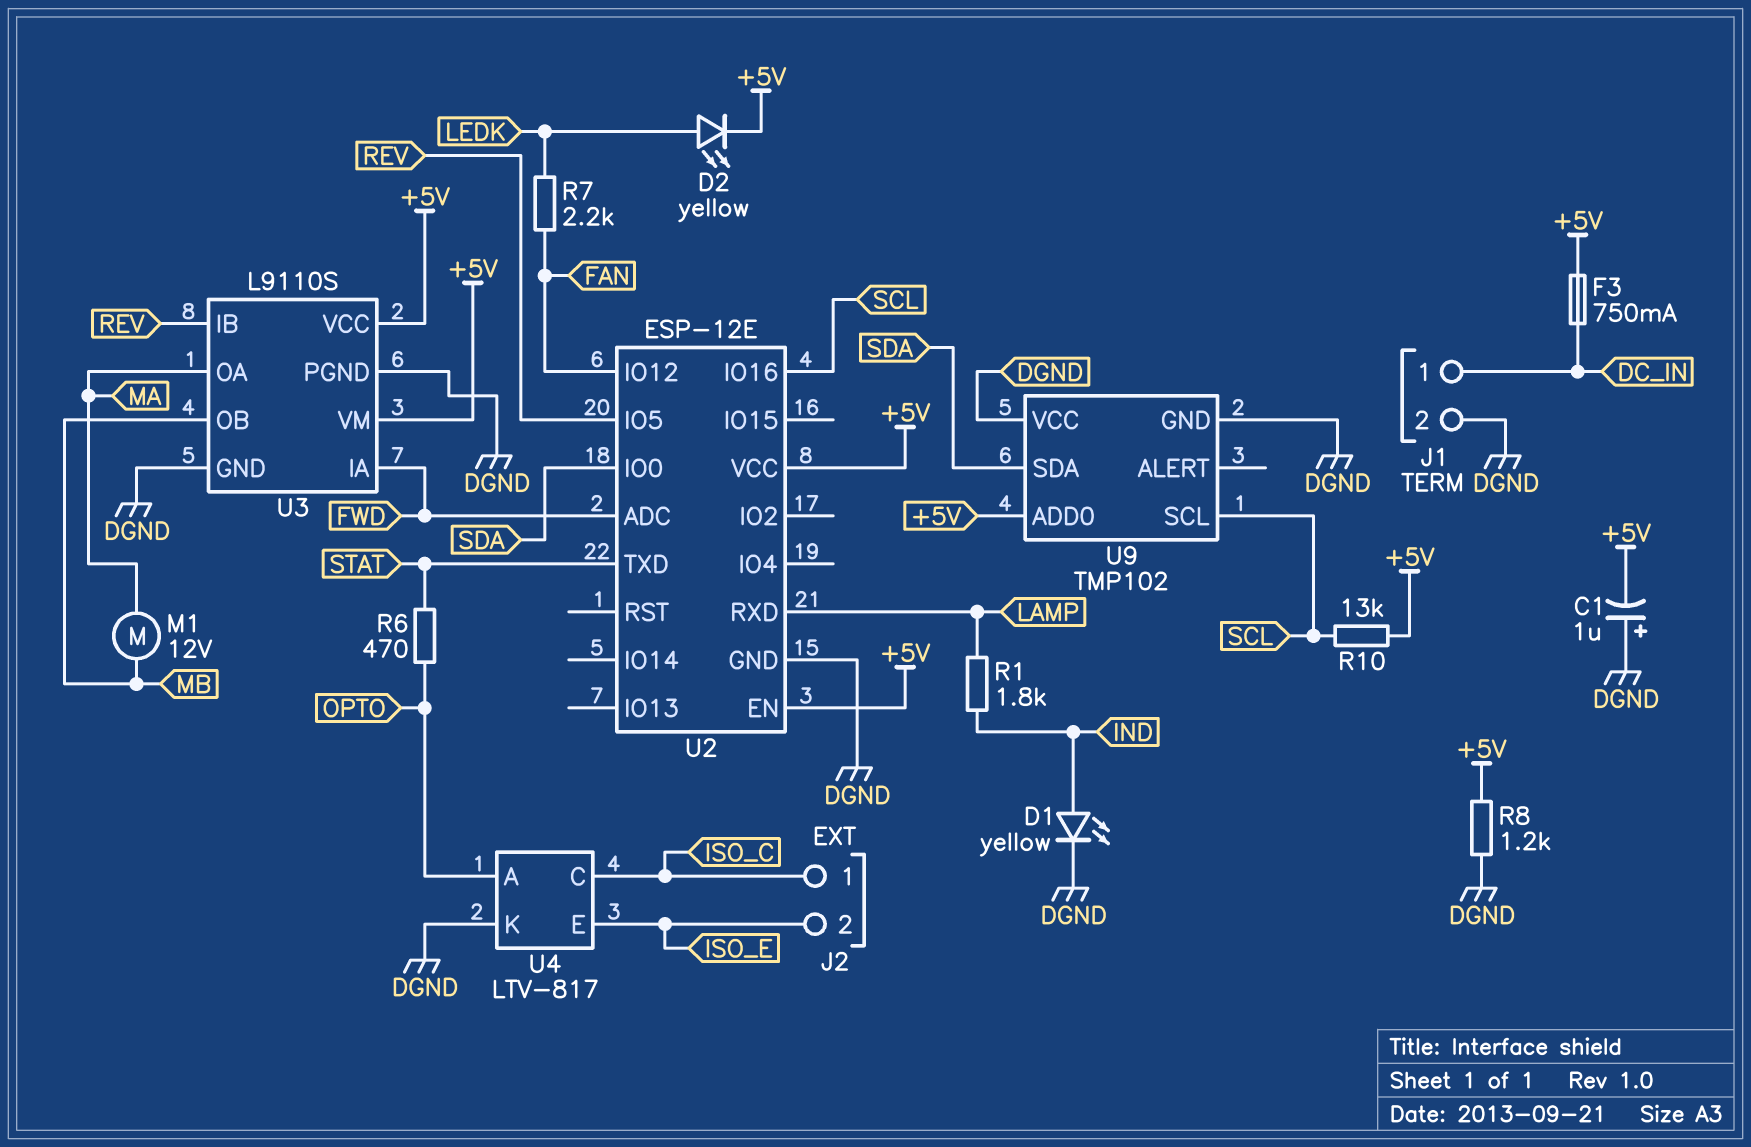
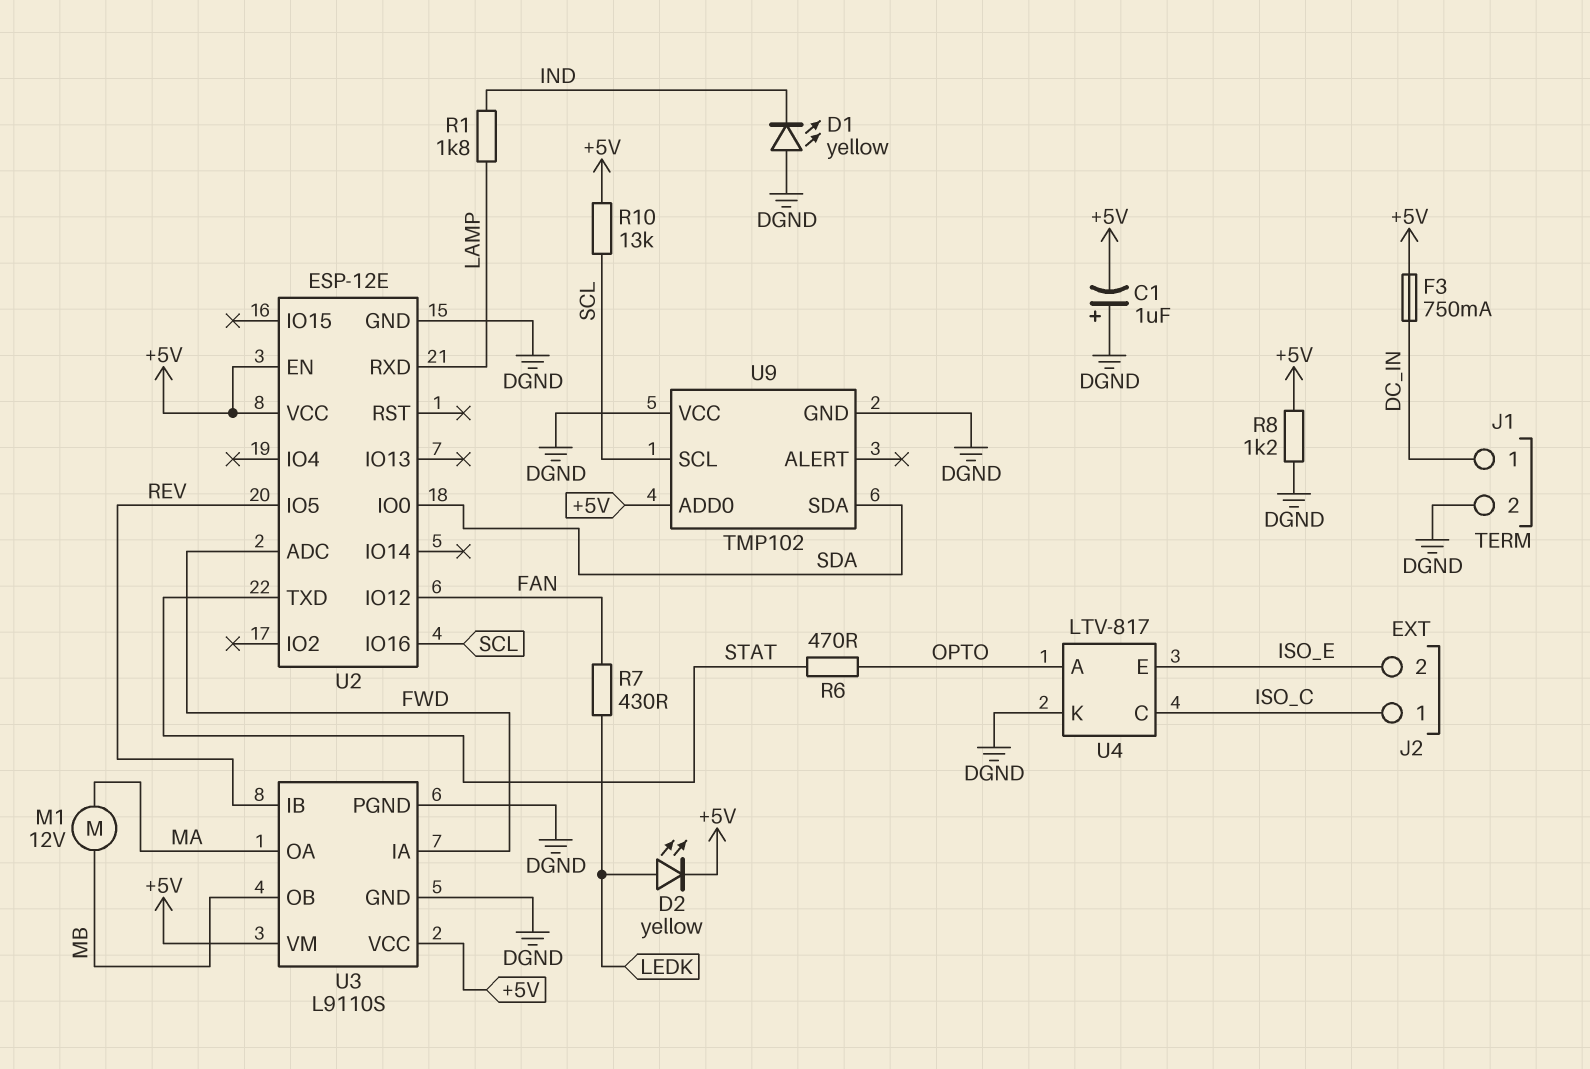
D1: LED yellow (A IND, K DGND) -> LED yellow (A DGND, K IND)
R7: 2.2k (FAN, LEDK) -> 430 (FAN, LEDK)

